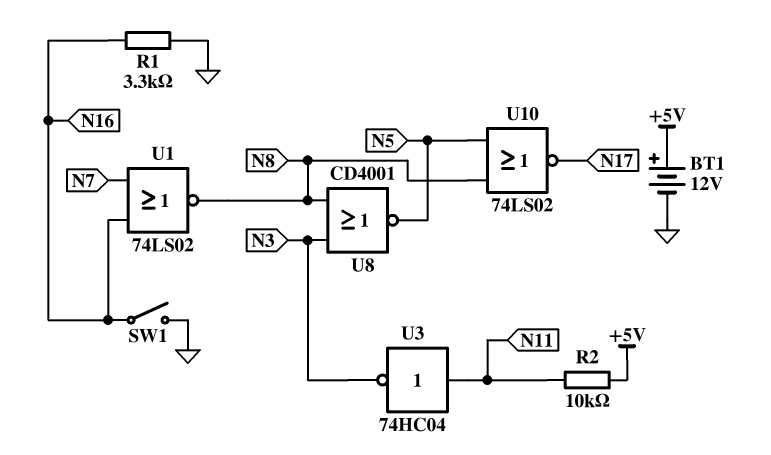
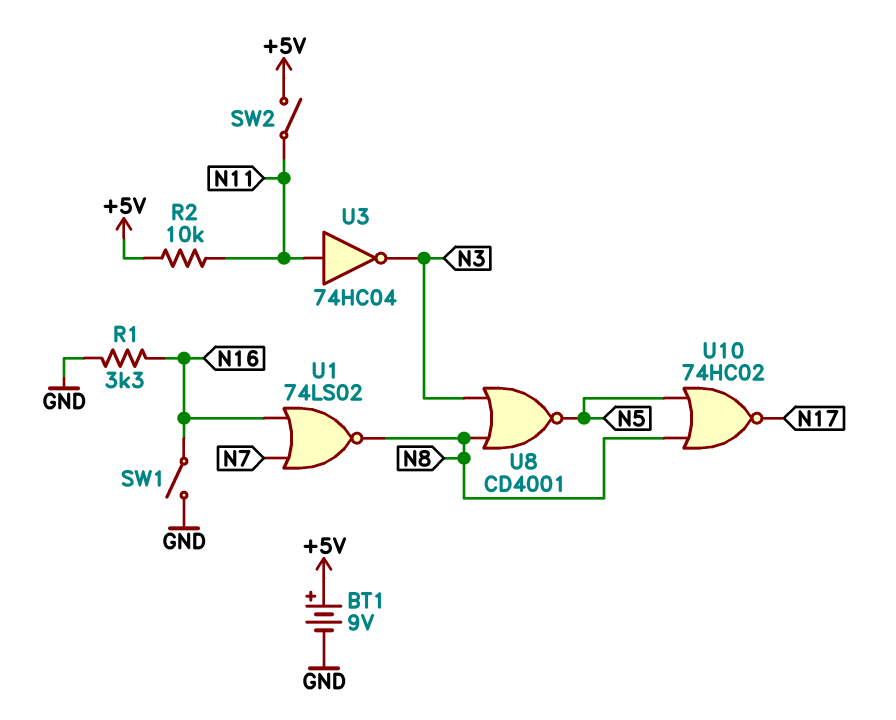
BT1: 12V (plus +5V, minus GND) -> 9V (plus +5V, minus GND)
SW2: none -> switch (+5V, N11)
U10: NOR 74LS02 (in N5, in N8, out N17) -> NOR 74HC02 (in N5, in N8, out N17)

